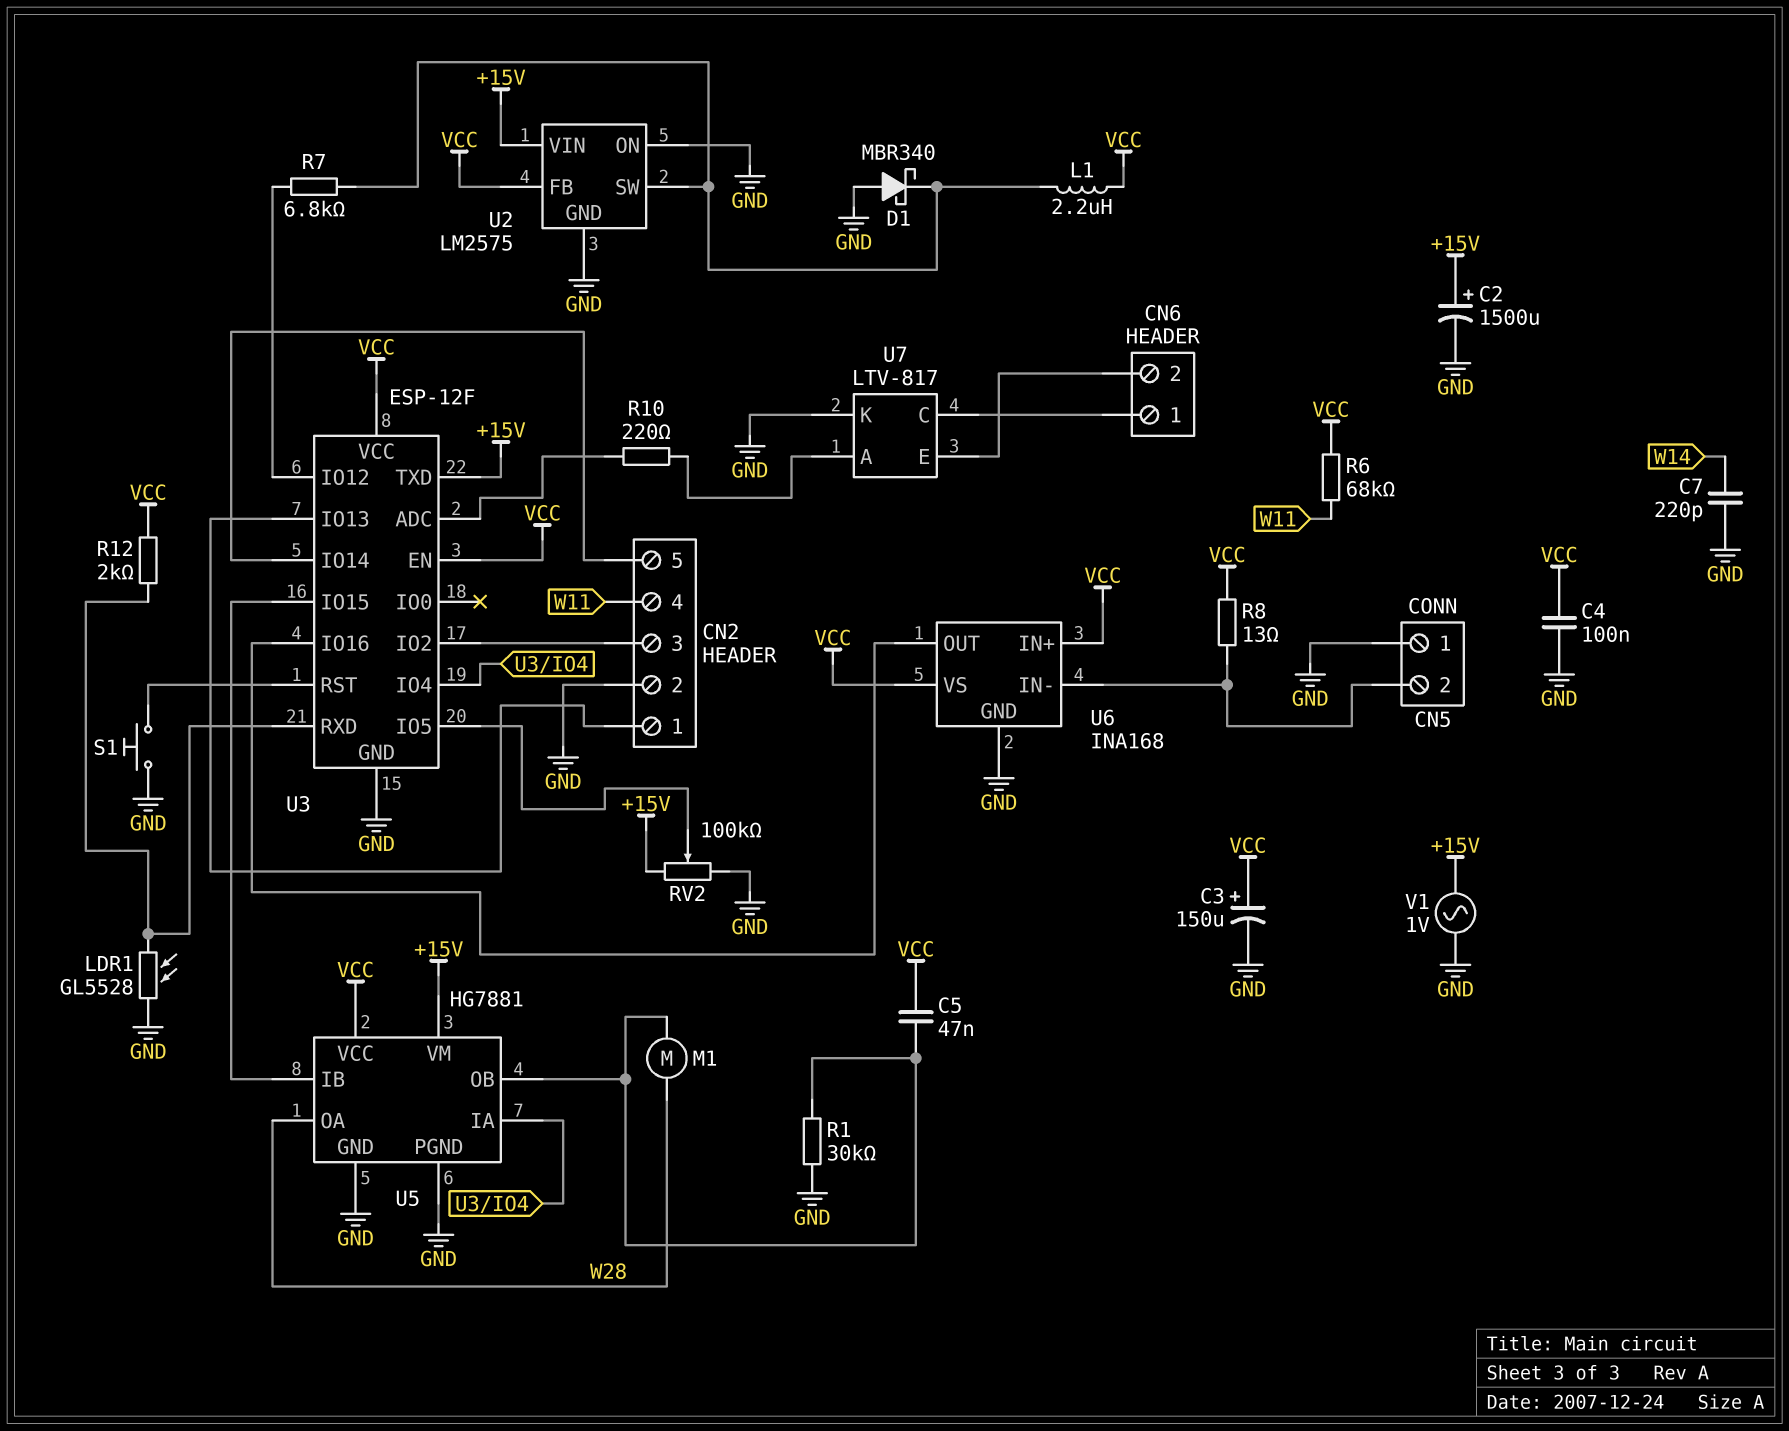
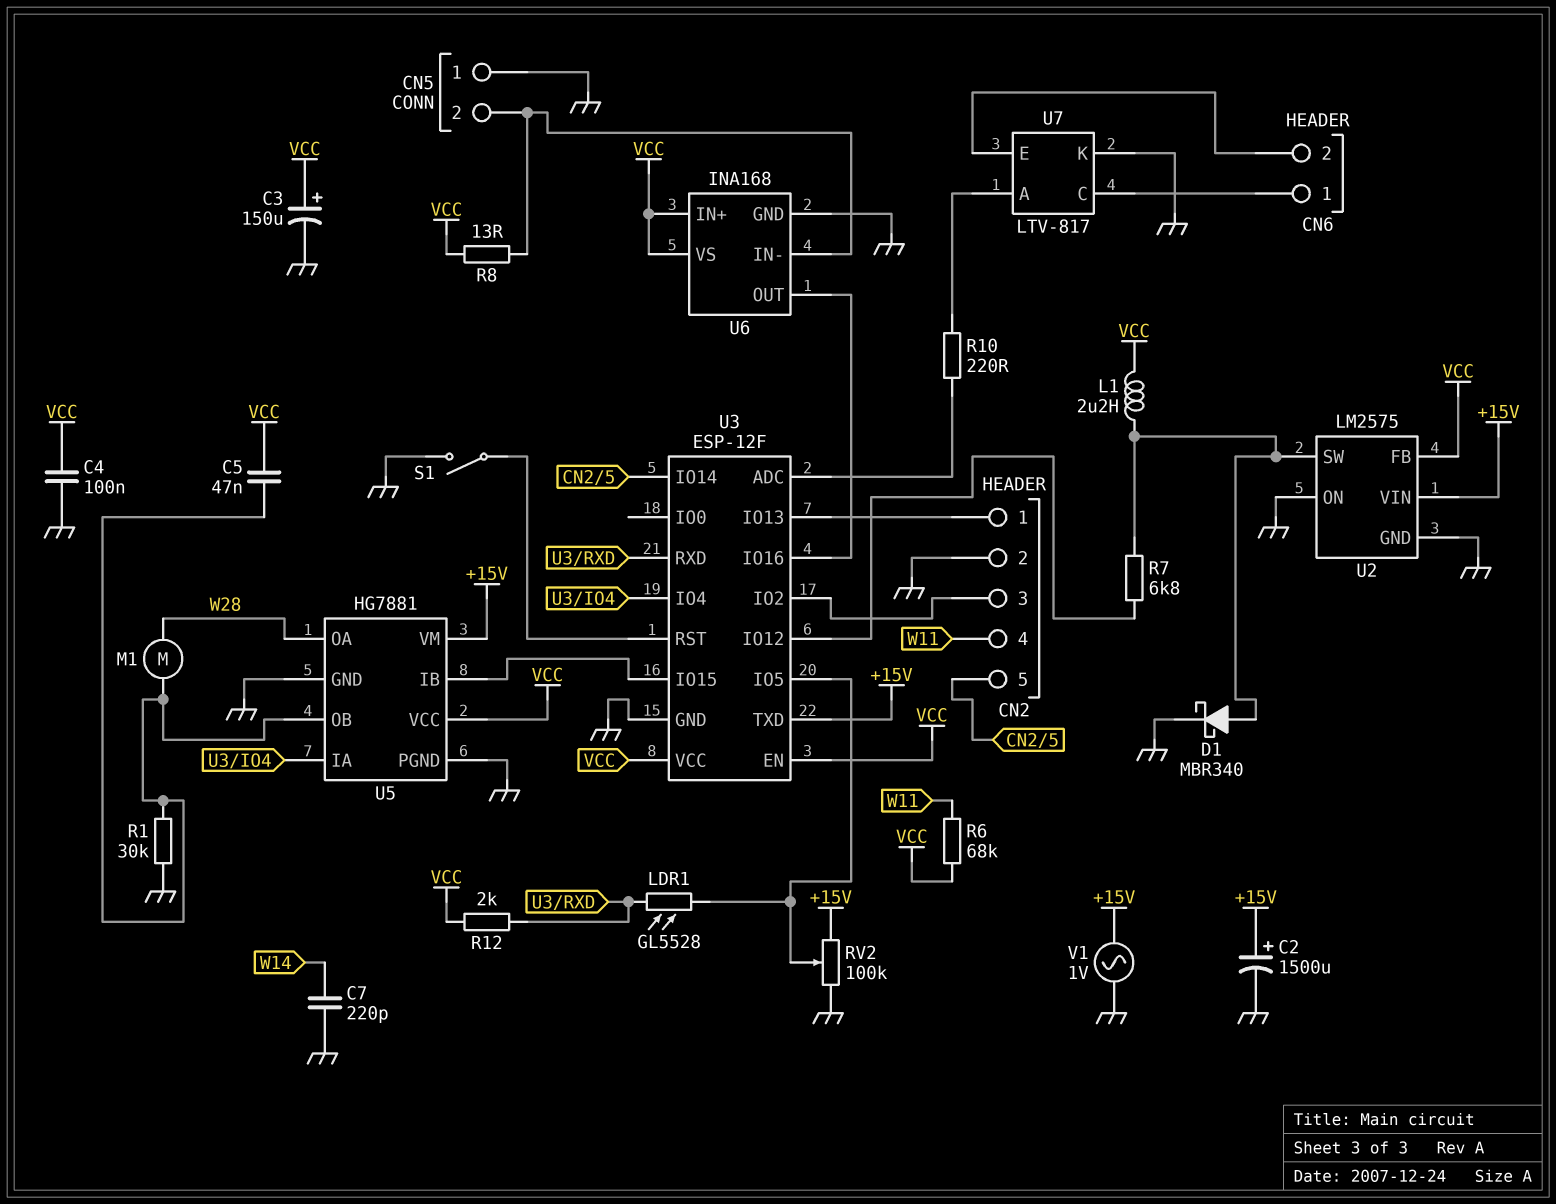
D1: schottky MBR340 (A GND, K U2/SW) -> schottky MBR340 (A U2/SW, K GND)
LDR1: GL5528 (GND, U3/RXD) -> GL5528 (U3/IO5, U3/RXD)
S1: button (GND, U3/RST) -> switch (GND, U3/RST)

